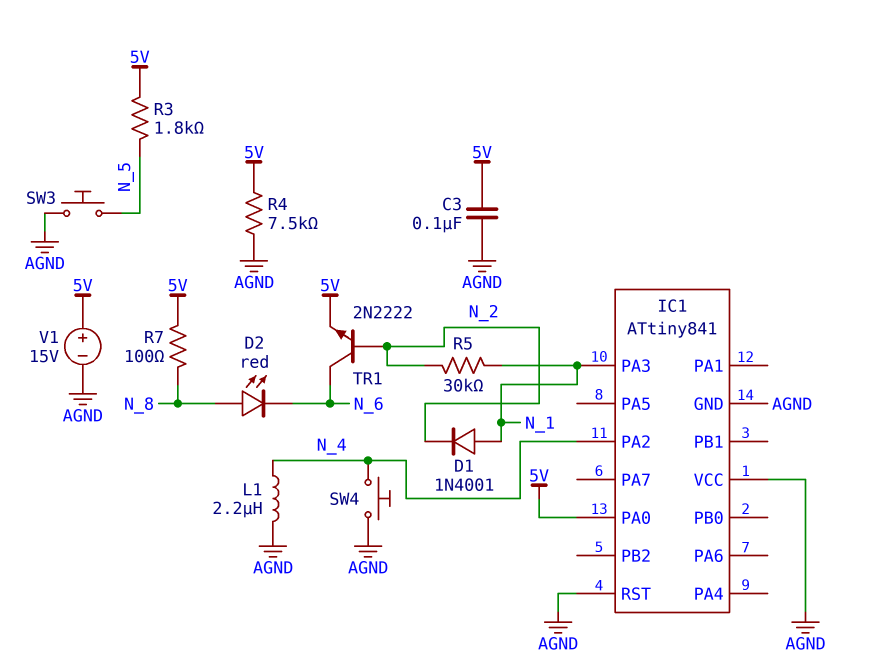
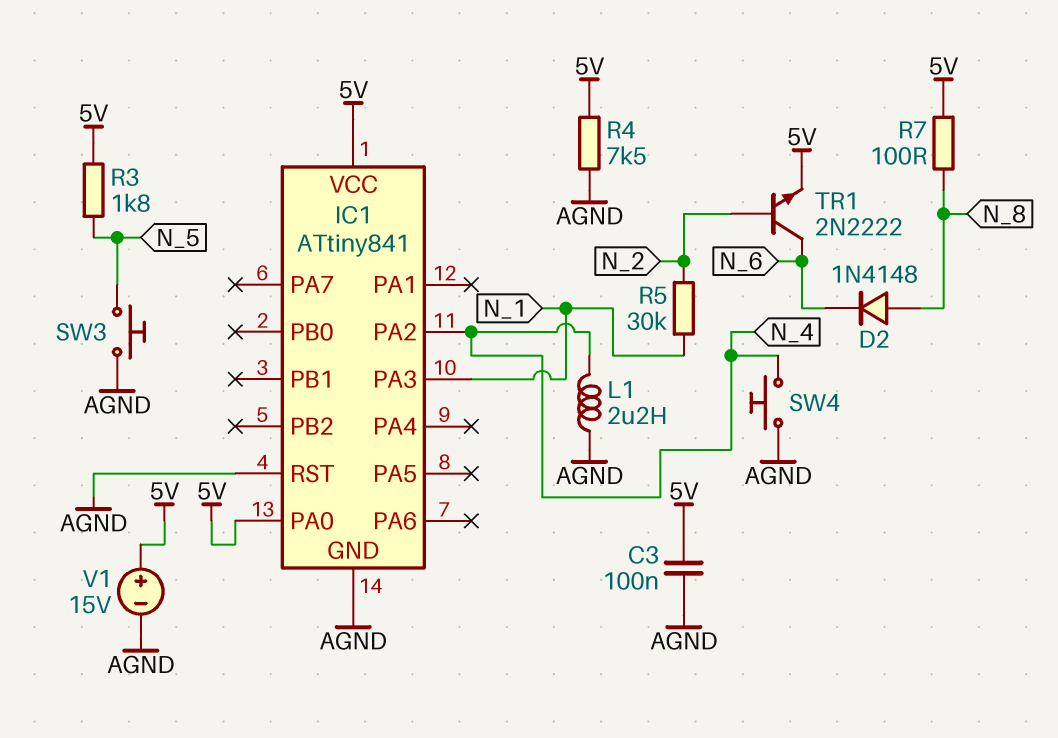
D1: diode 1N4001 (A N_1, K N_2) -> none
D2: LED red (A N_8, K N_6) -> diode 1N4148 (A N_8, K N_6)
IC1 pin VCC: AGND -> 5V

